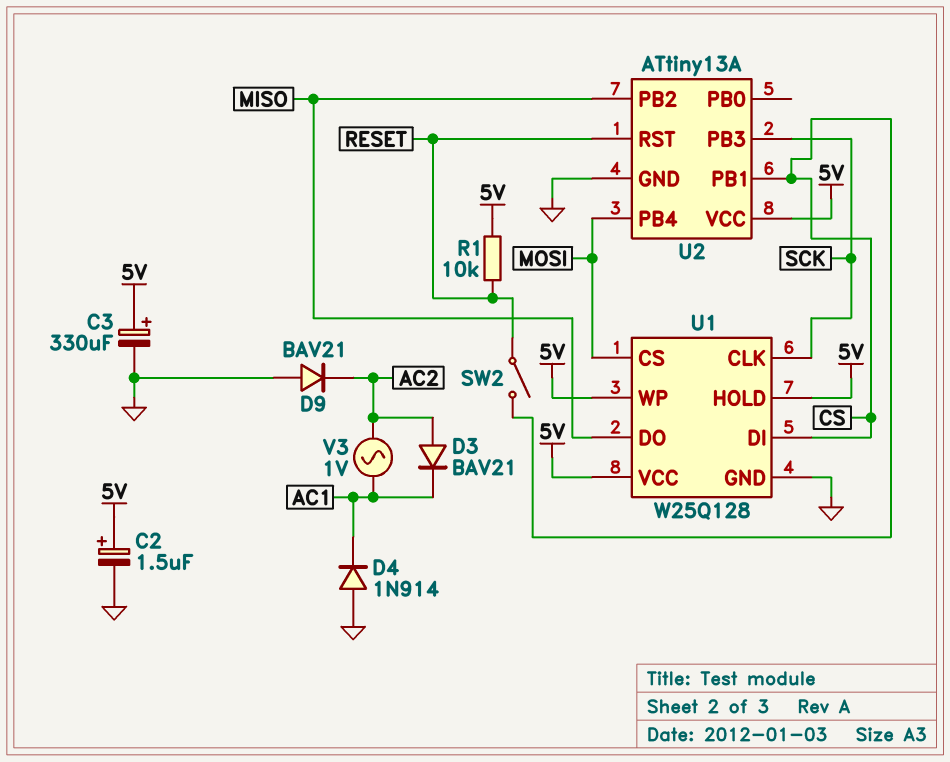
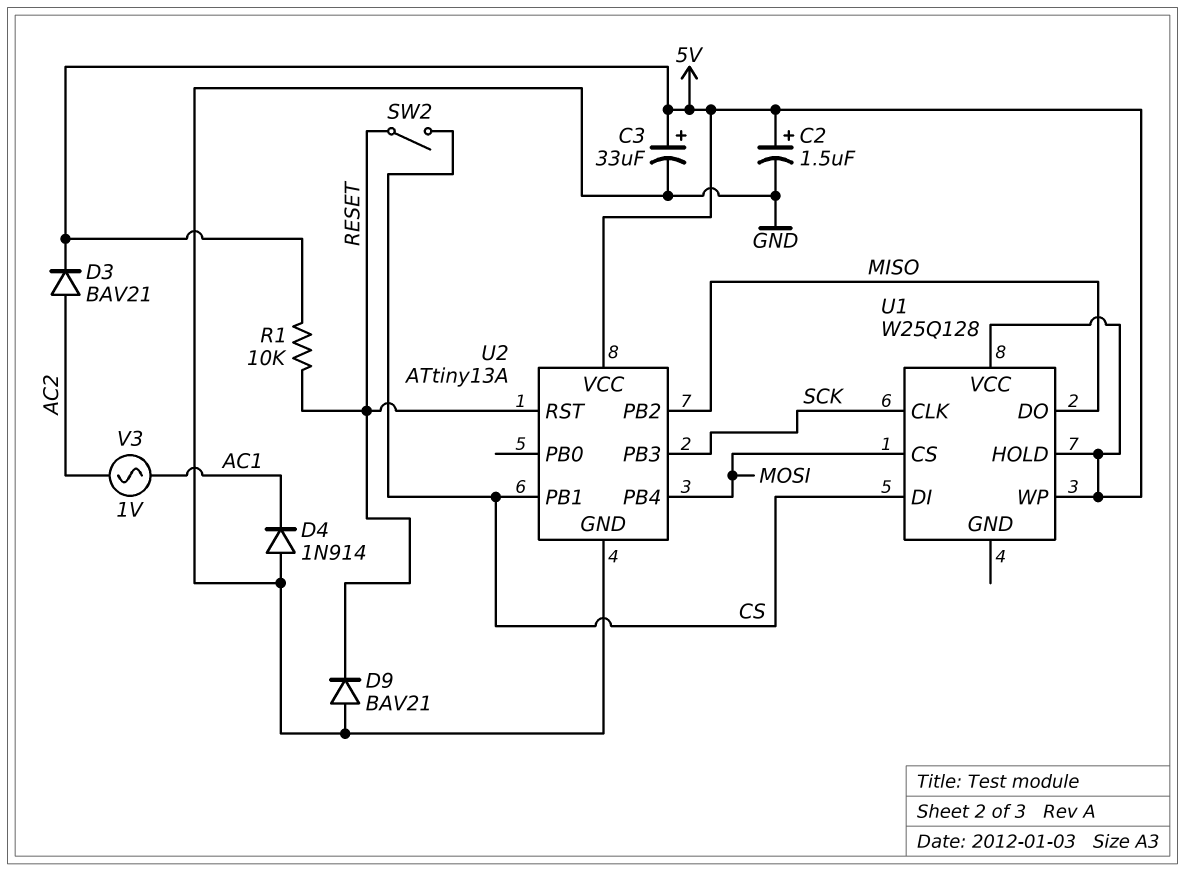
C3: 330uF (plus 5V, minus GND) -> 33uF (plus 5V, minus GND)
D3: diode BAV21 (A AC2, K AC1) -> diode BAV21 (A AC2, K 5V)
D9: diode BAV21 (A GND, K AC2) -> diode BAV21 (A GND, K RESET)
U1 pin GND: GND -> none

